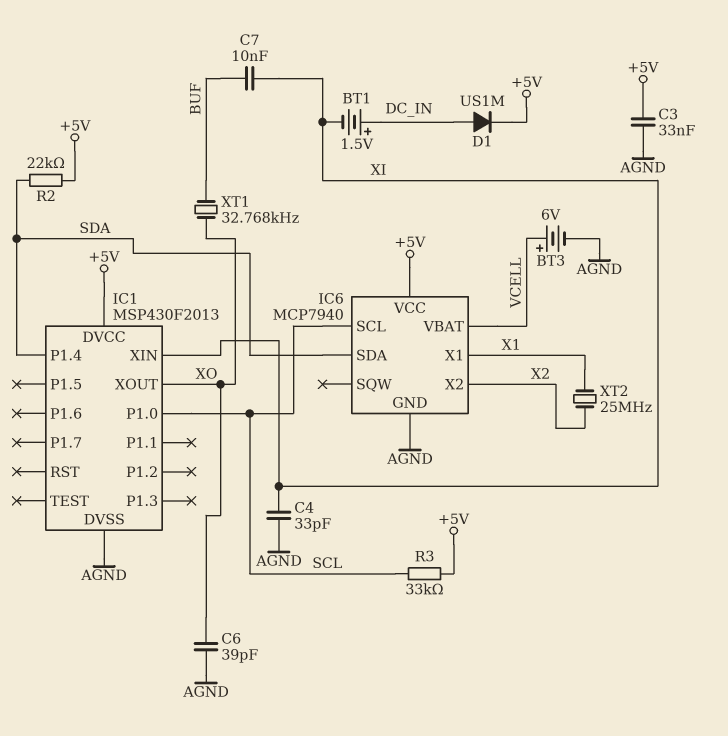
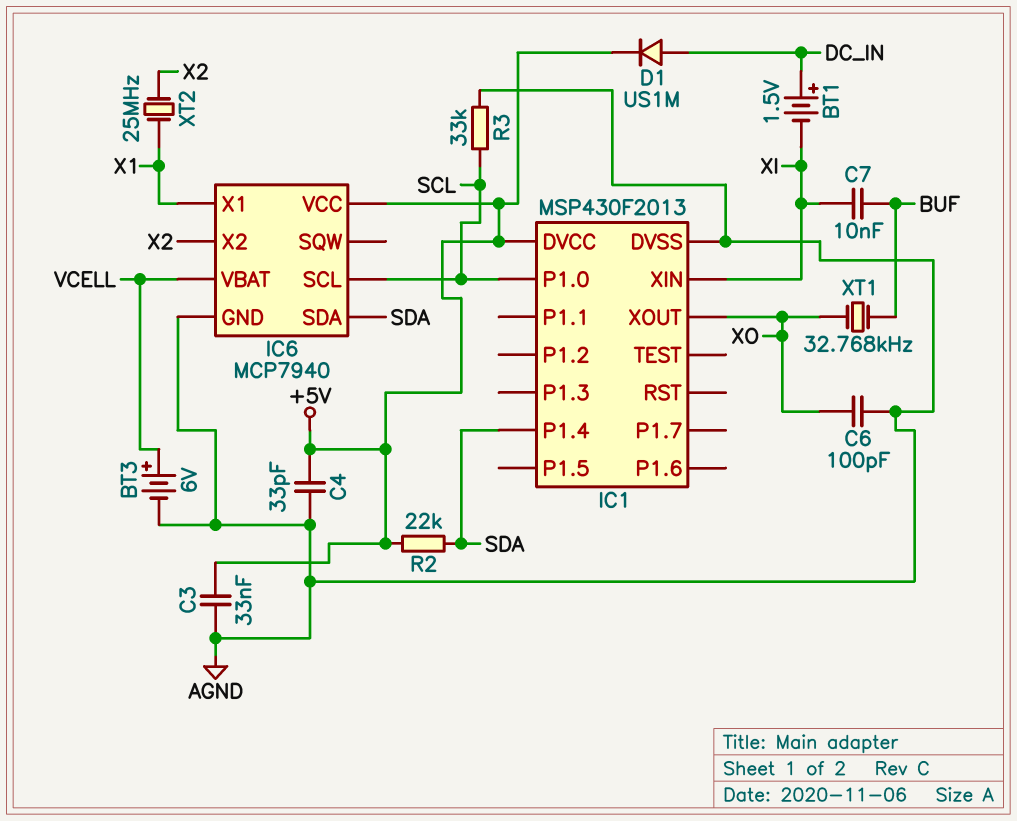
C4: 33pF (AGND, XI) -> 33pF (+5V, AGND)
C6: 39pF (AGND, XO) -> 100pF (AGND, XO)
R3: 33k (+5V, SCL) -> 33k (AGND, SCL)

